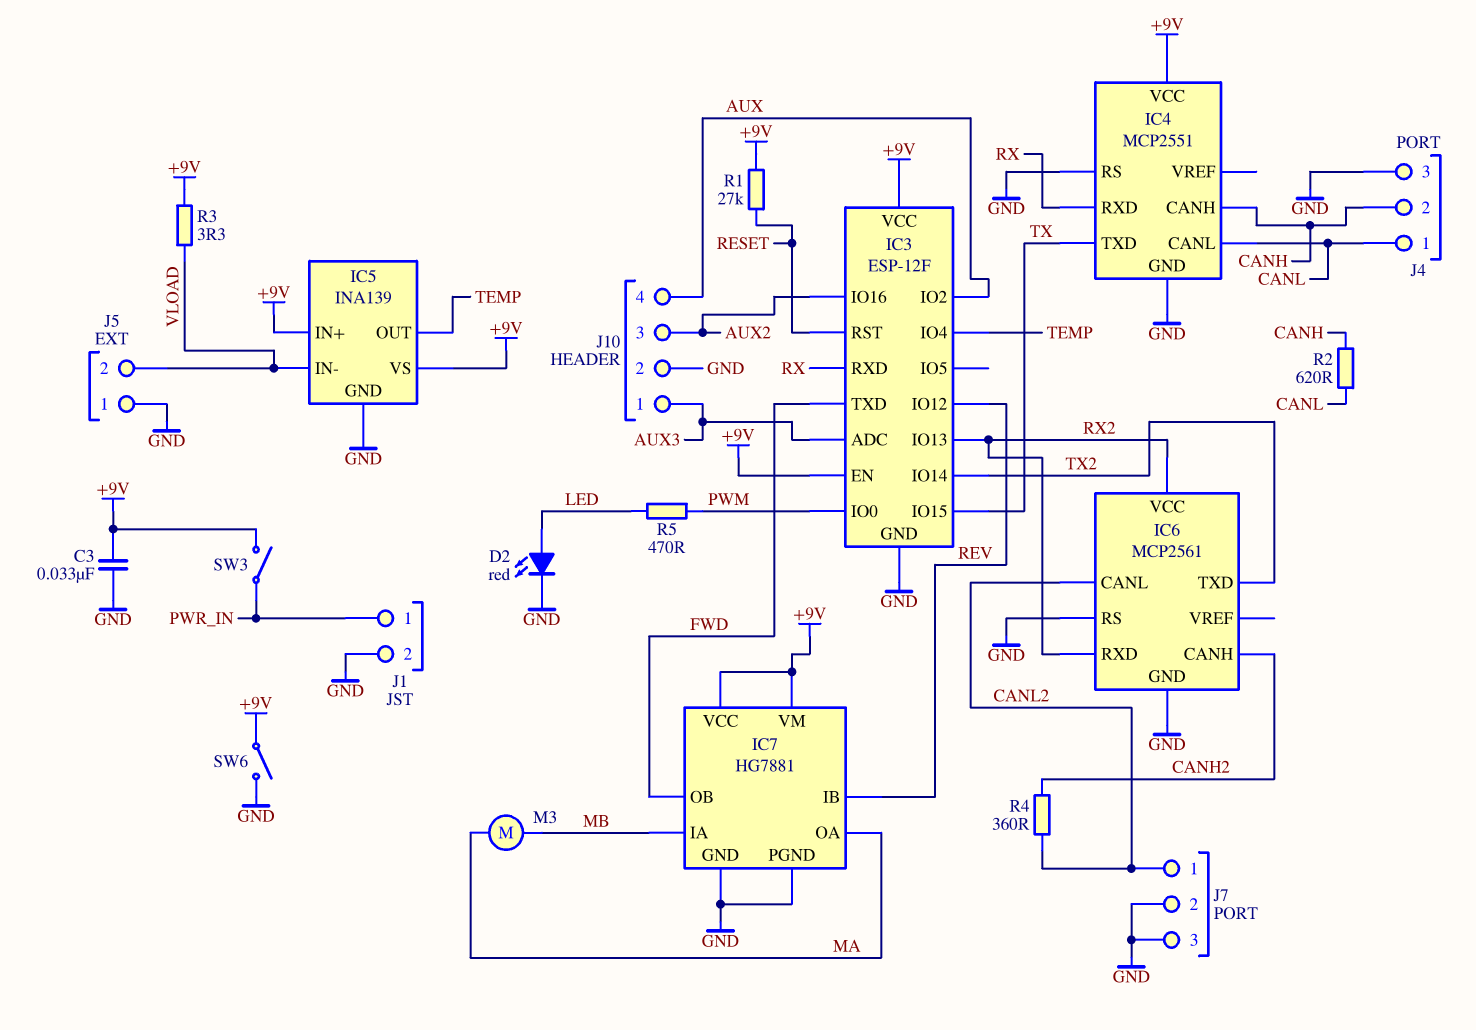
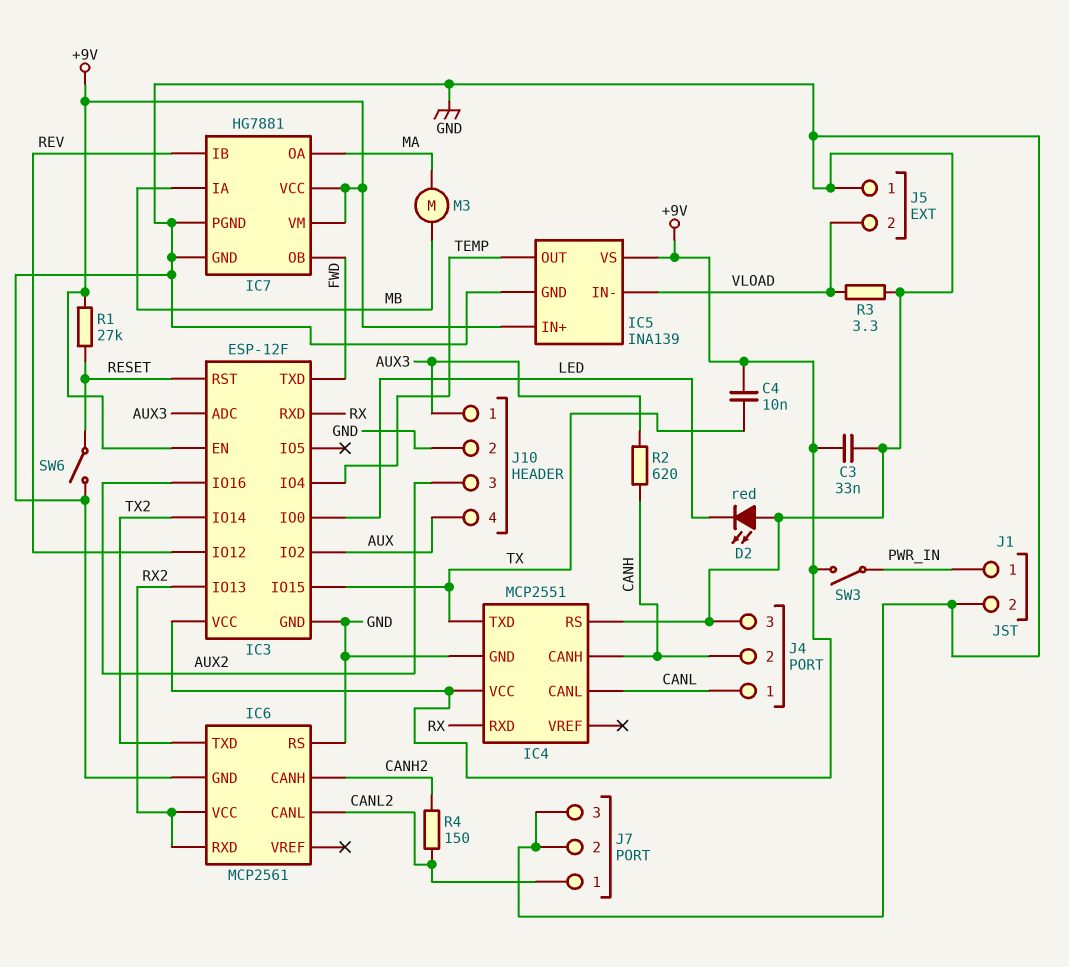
C4: none -> 10nF (+9V, TX)
D2: LED red (A LED, K GND) -> LED red (A GND, K LED)
IC3 pin IO0: PWM -> LED
R2: 620 (CANH, CANL) -> 620 (AUX3, CANH)
R3: 3.3 (+9V, VLOAD) -> 3.3 (GND, VLOAD)
R4: 360 (CANH2, CANL2) -> 150 (CANH2, CANL2)
R5: 470 (LED, PWM) -> none
SW6: switch (+9V, GND) -> switch (GND, RESET)

